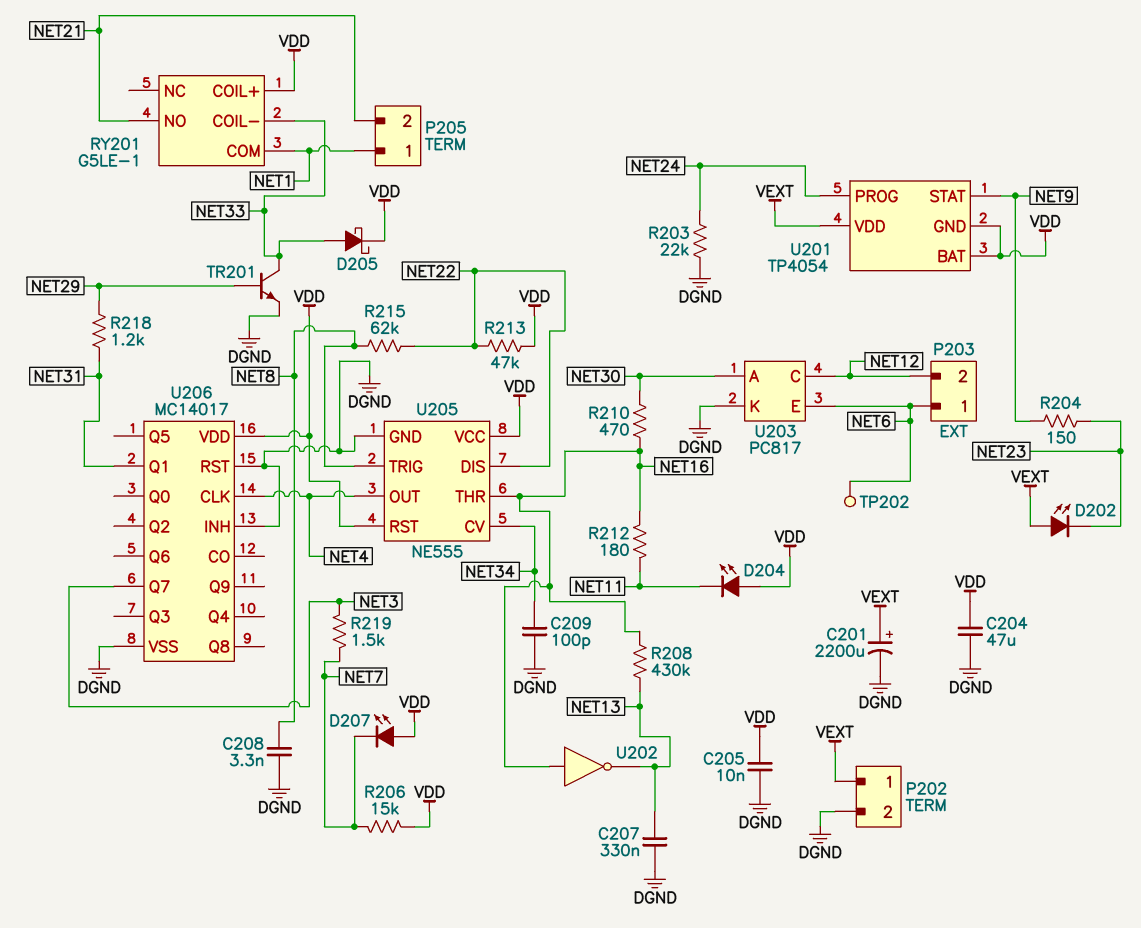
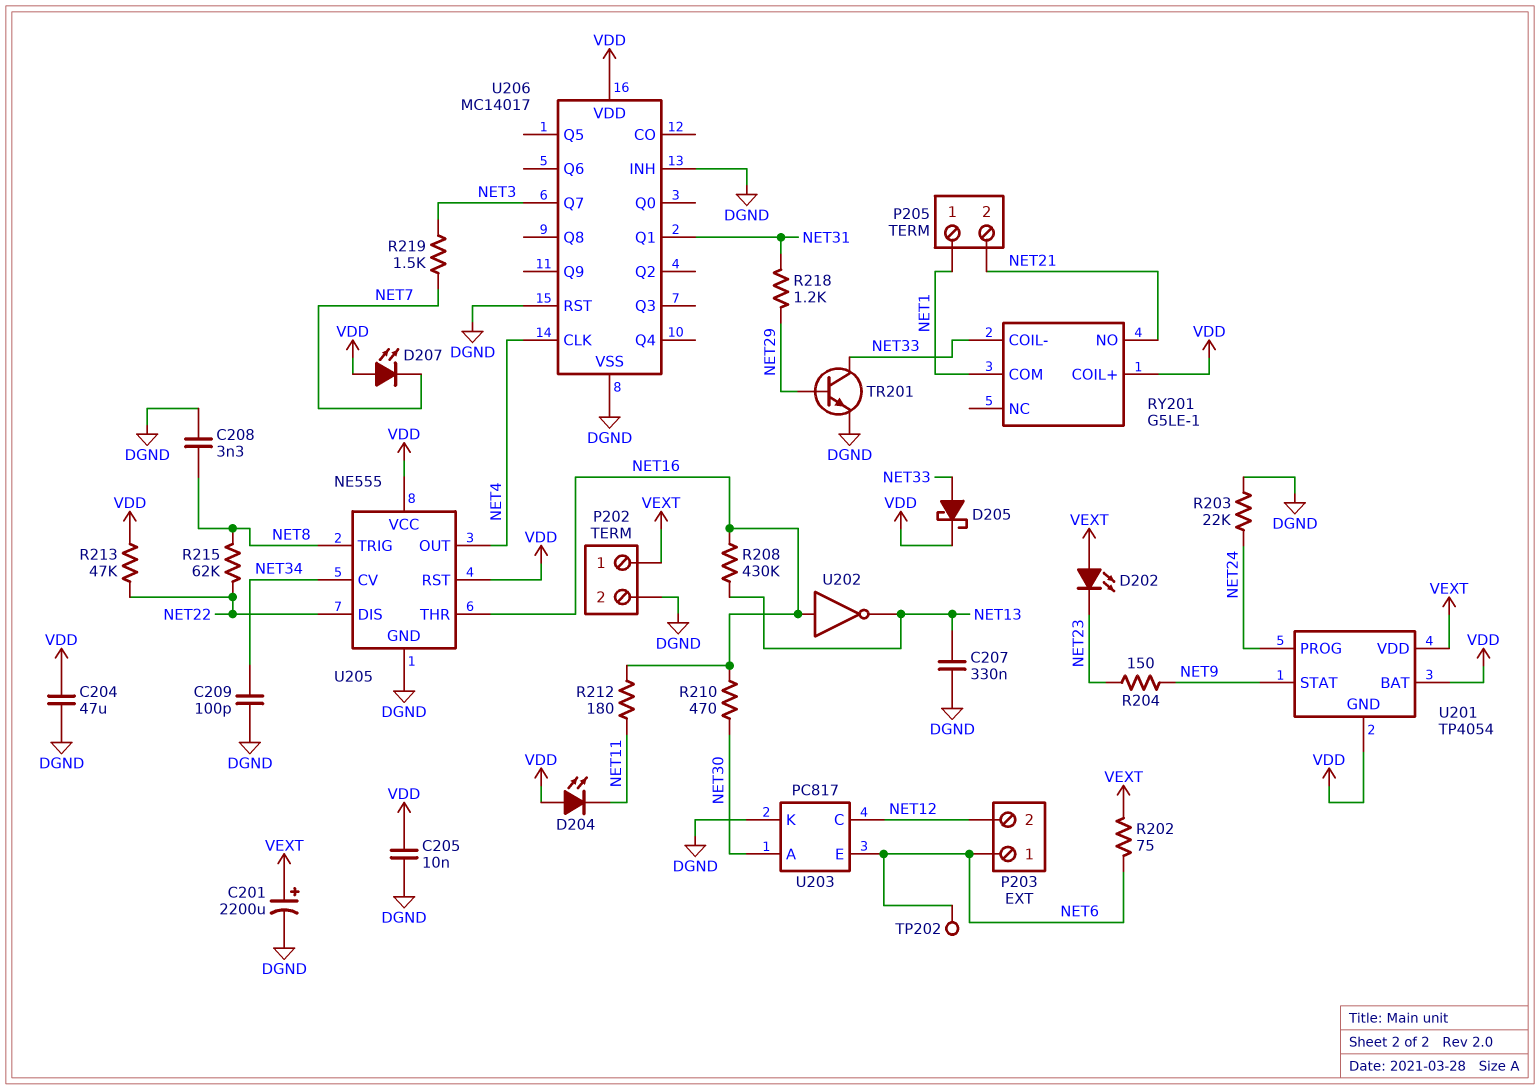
R202: none -> 75 (NET6, VEXT)
R206: 15k (NET7, VDD) -> none

